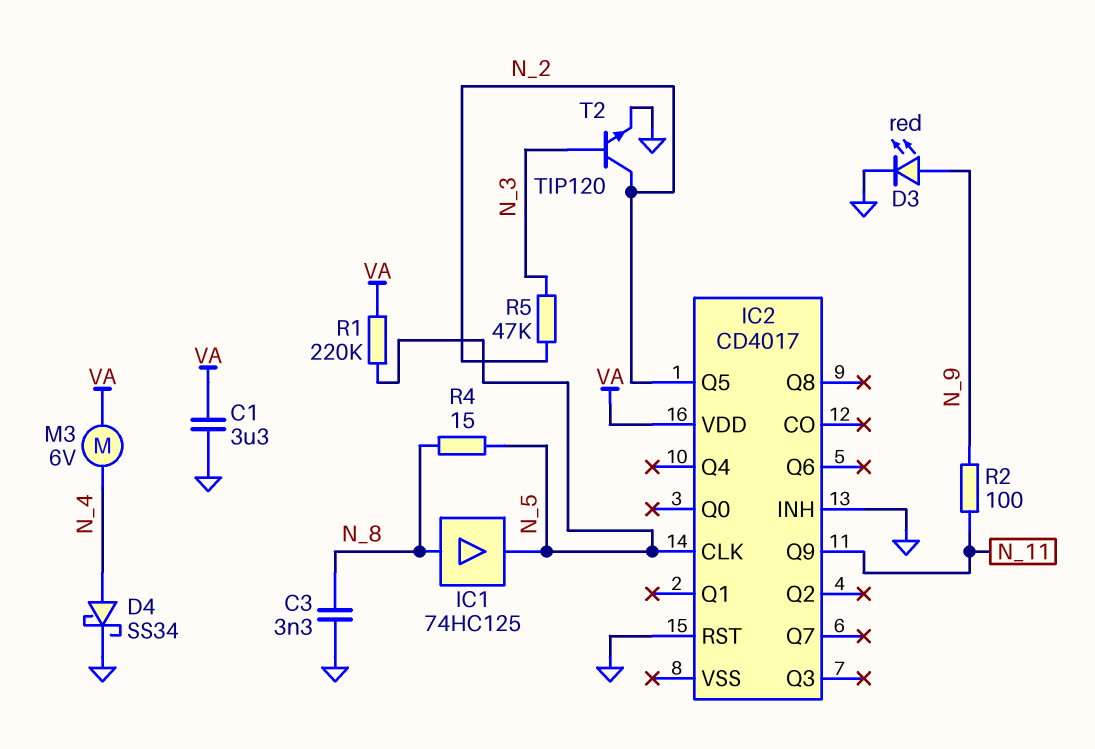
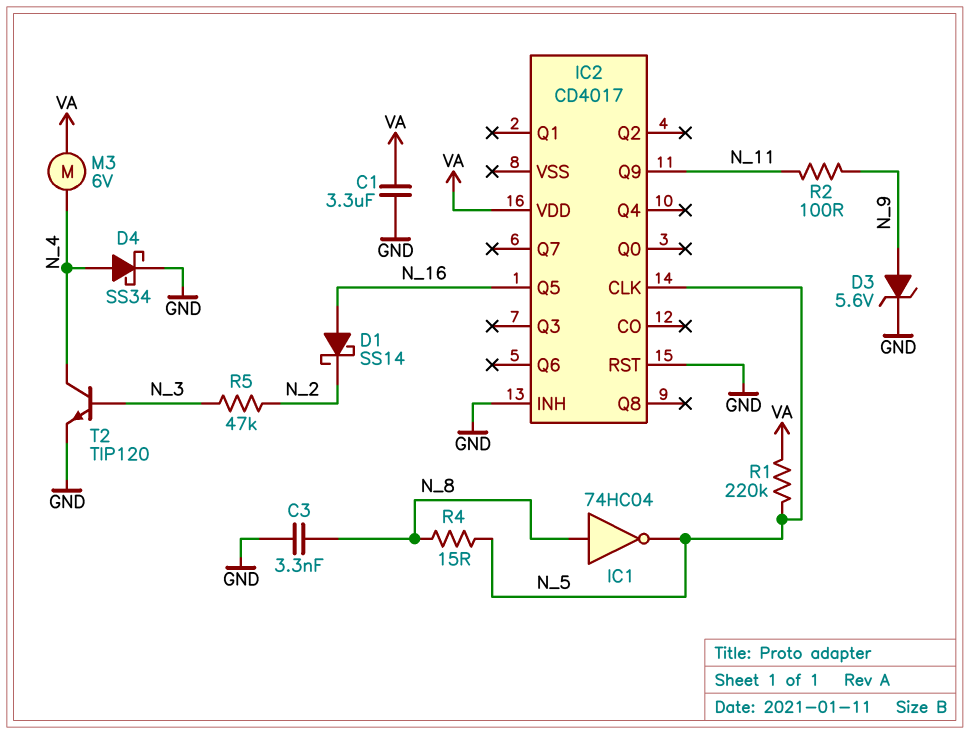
D1: none -> schottky SS14 (A N_16, K N_2)
D3: LED red (A N_9, K GND) -> zener 5.6V (A N_9, K GND)
IC1: buffer 74HC125 (in N_8, out N_5) -> NOT 74HC04 (in N_8, out N_5)
IC2 pin Q5: N_2 -> N_16
T2: NPN TIP120 (B N_3, C N_2, E GND) -> NPN TIP120 (B N_3, C N_4, E GND)

